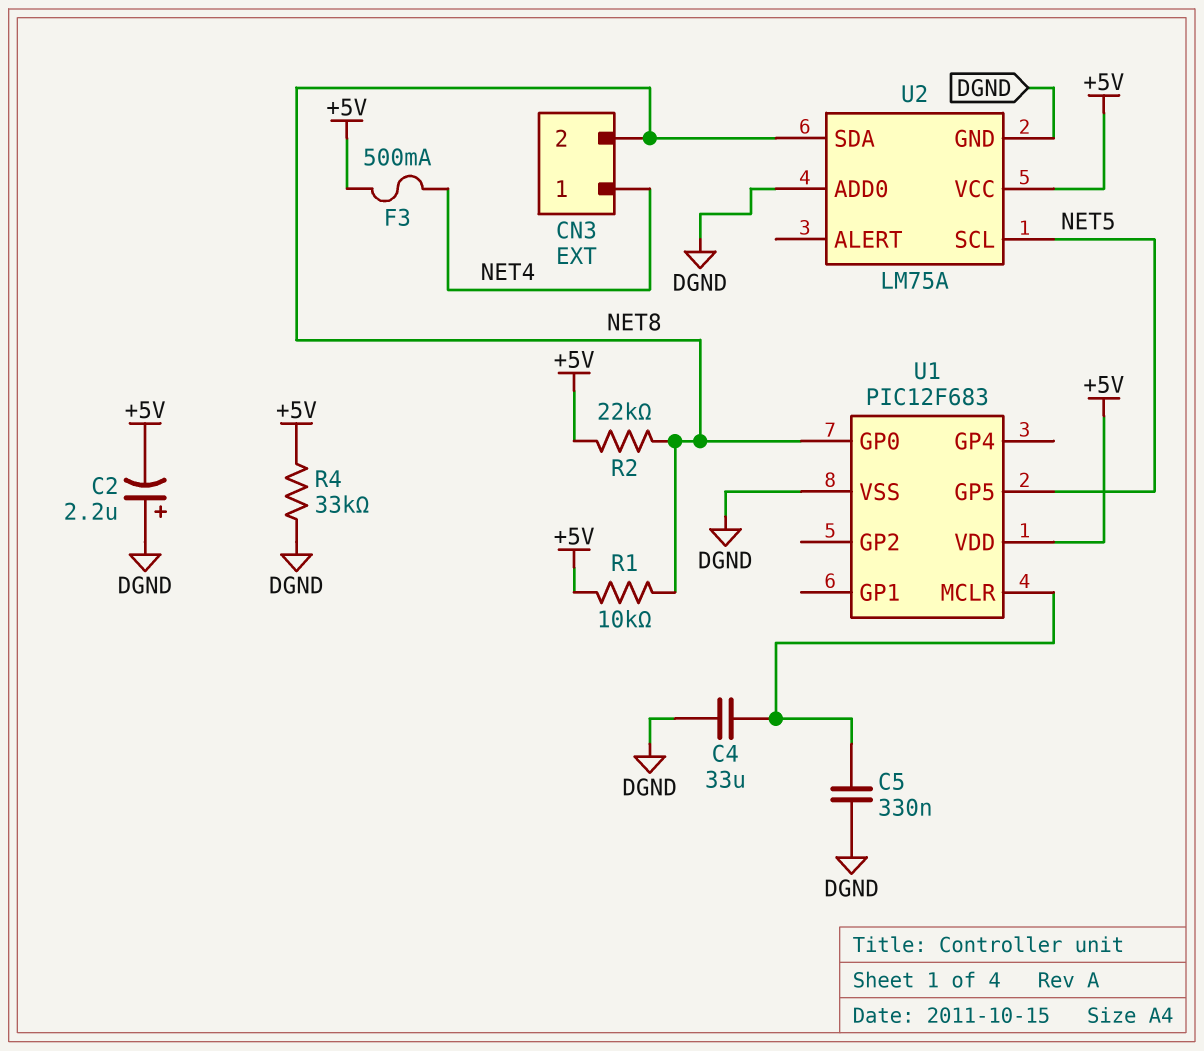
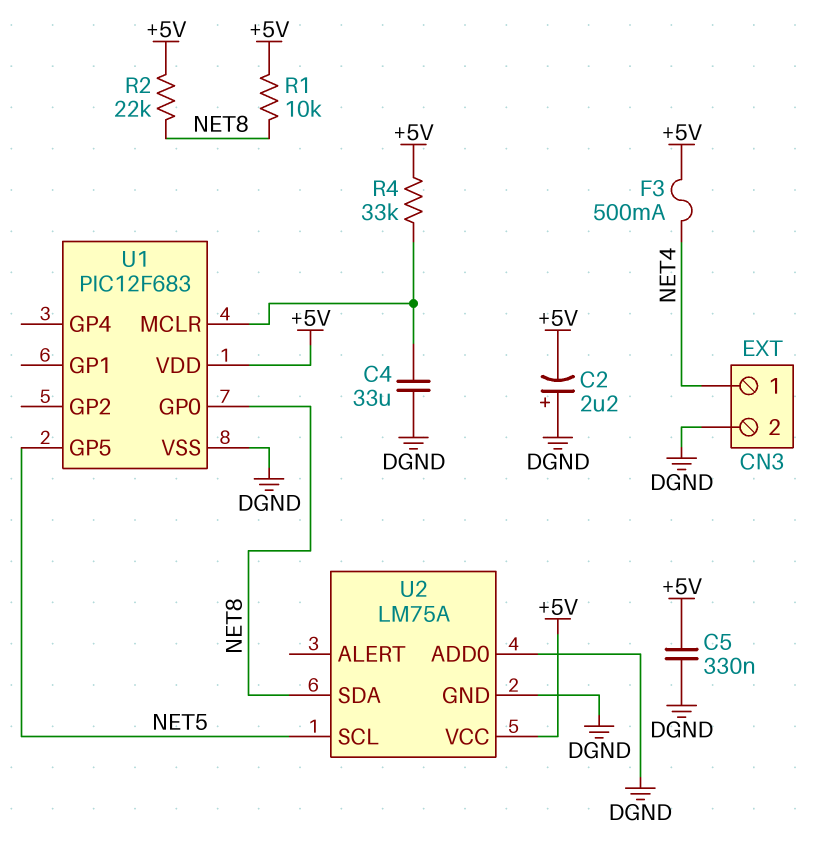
C5: 330nF (DGND, U1/MCLR) -> 330nF (+5V, DGND)
CN3 pin 2: NET8 -> DGND
R4: 33k (+5V, DGND) -> 33k (+5V, U1/MCLR)

